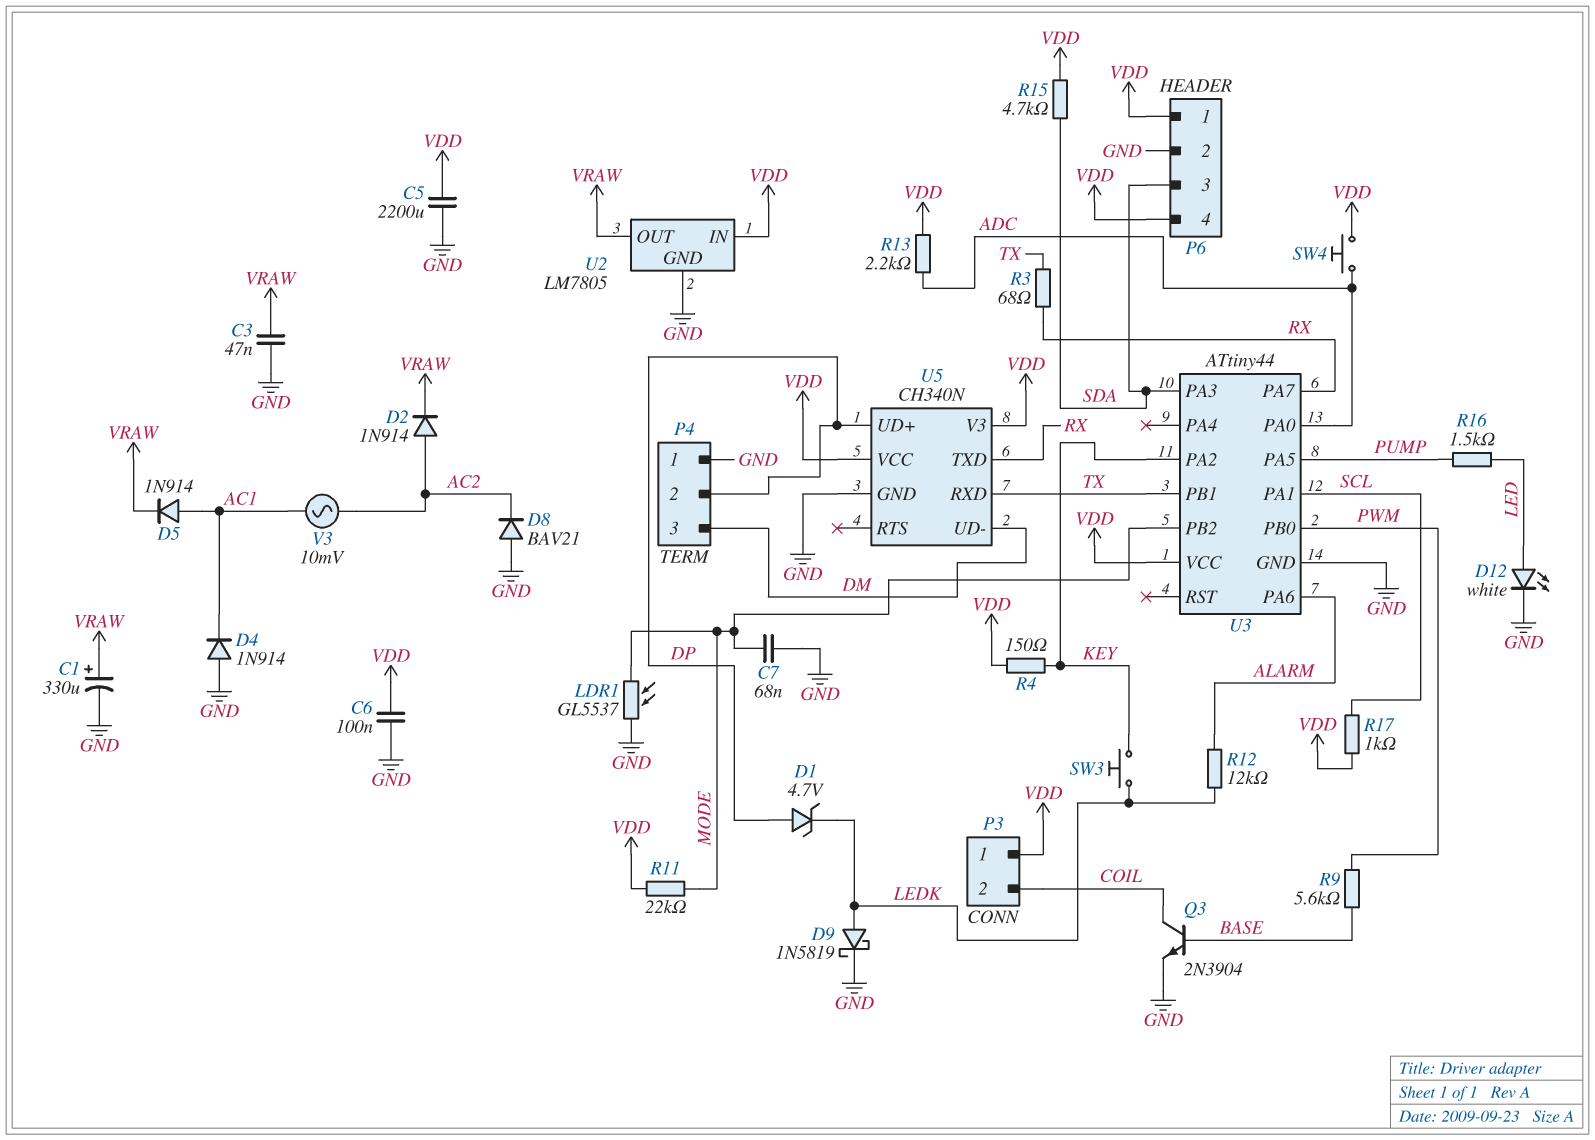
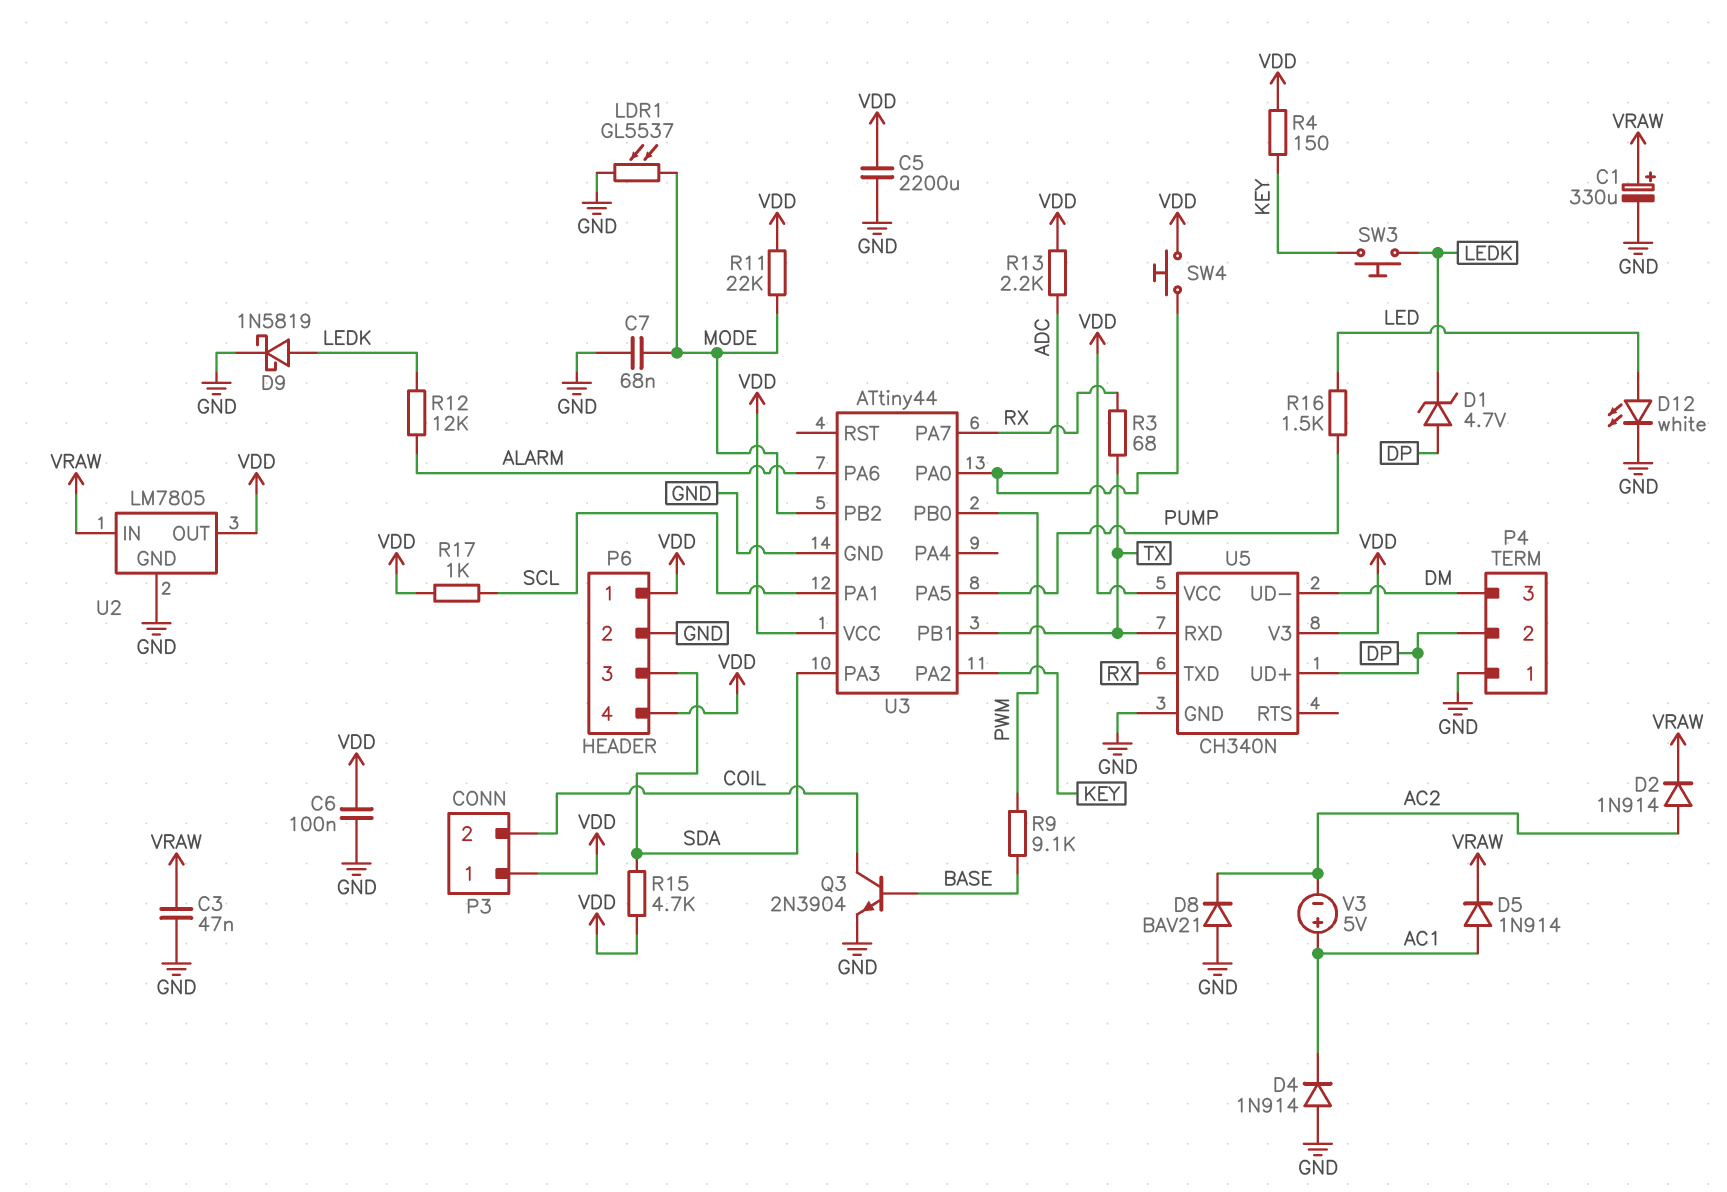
R9: 5.6k (BASE, PWM) -> 9.1k (BASE, PWM)
U2 pin IN: VDD -> VRAW
U2 pin OUT: VRAW -> VDD
V3: AC 10mV (AC1, AC2) -> 5V (plus AC1, minus AC2)

